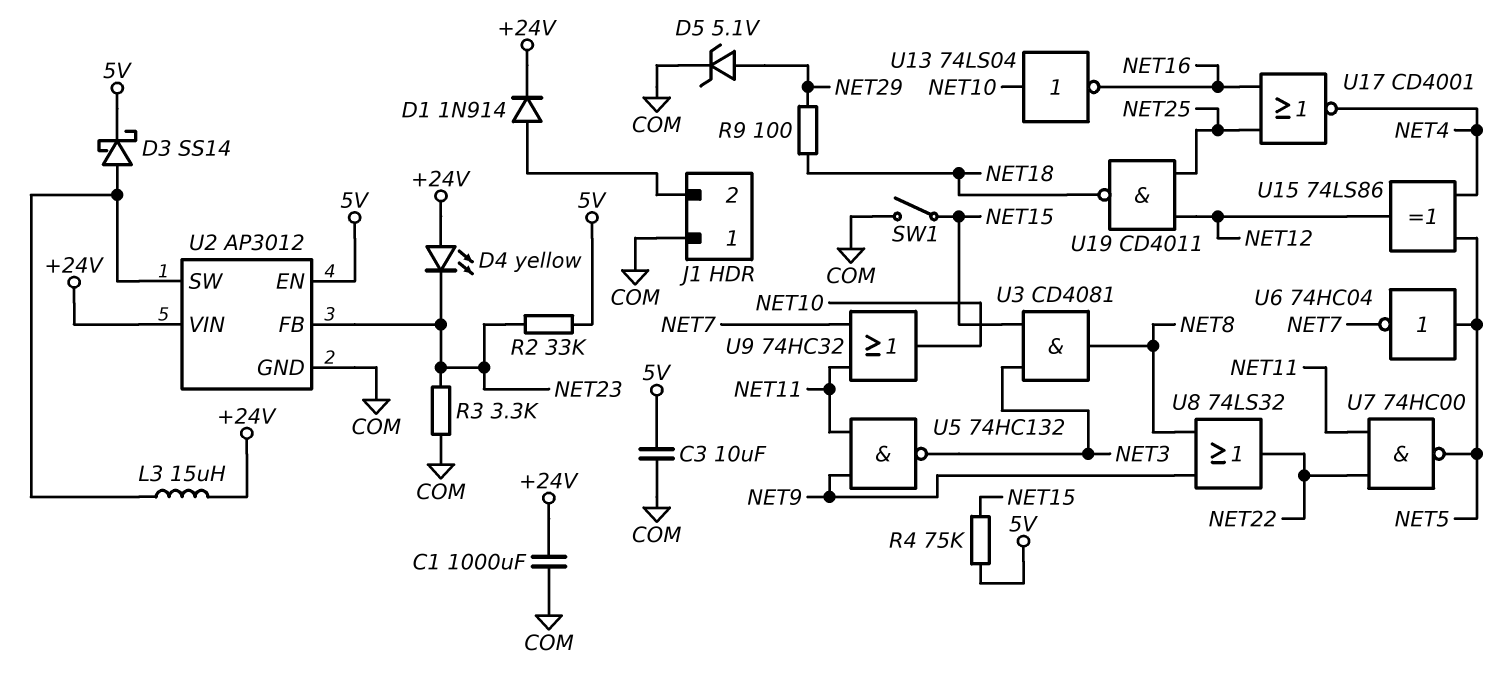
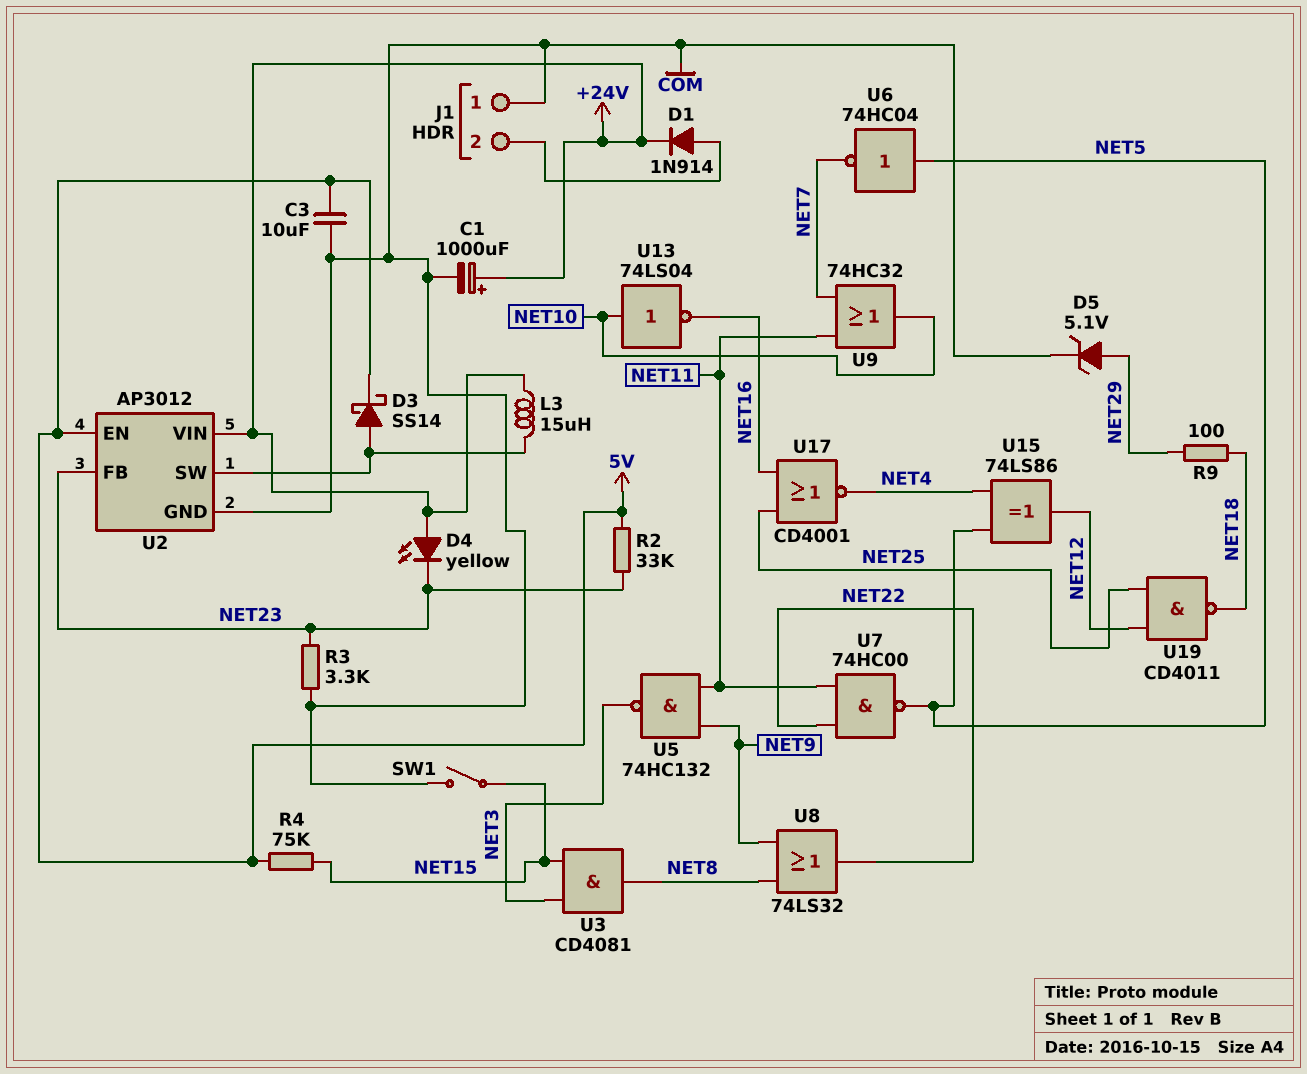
C1: 1000uF (+24V, COM) -> 1000uF (plus +24V, minus COM)

